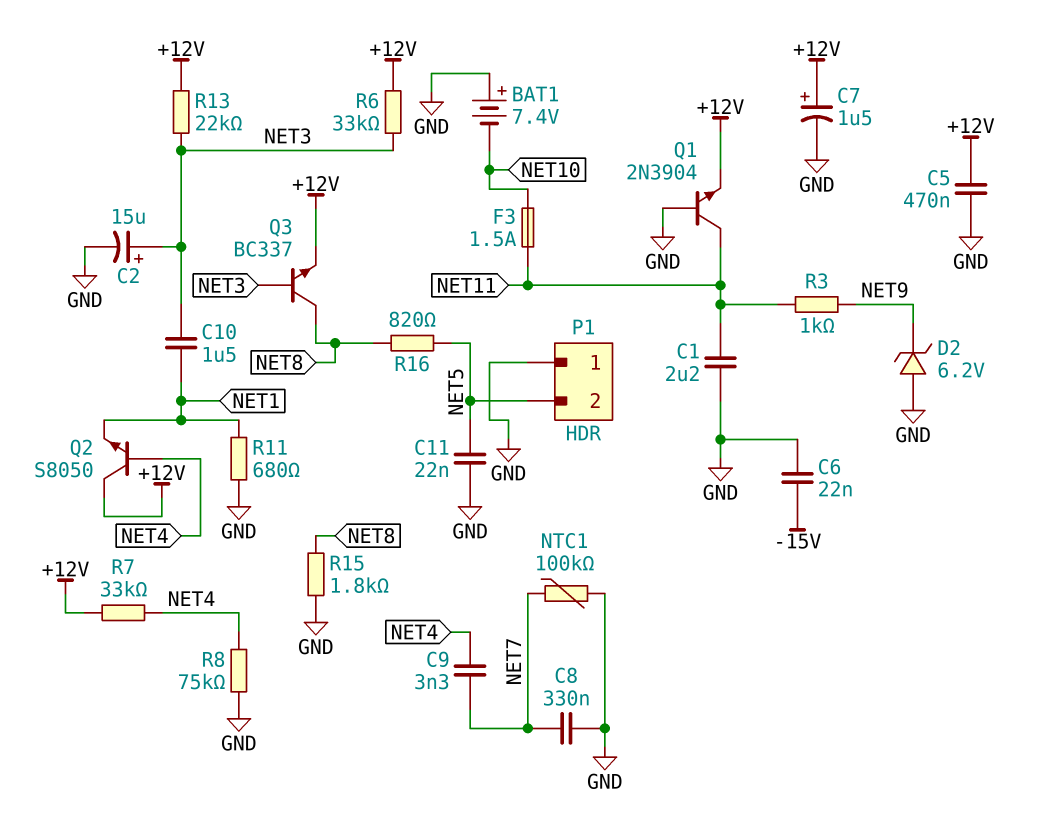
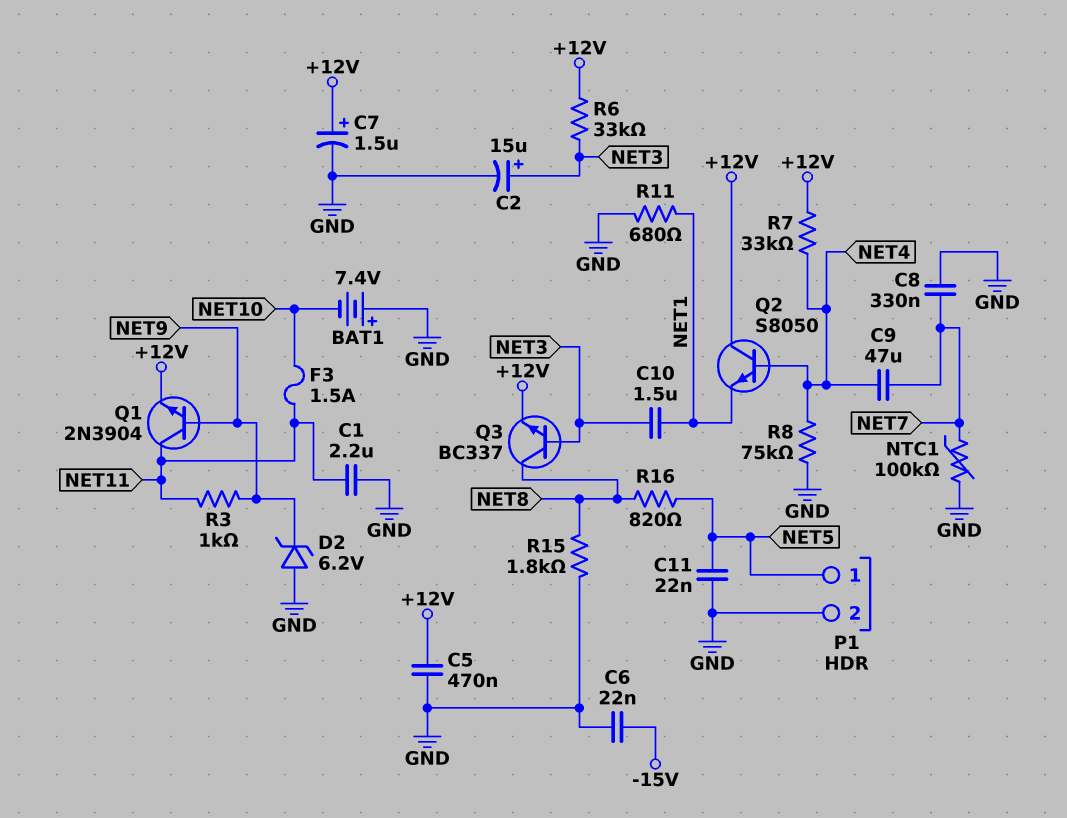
C9: 3.3nF (NET4, NET7) -> 47uF (NET4, NET7)
P1 pin 1: GND -> NET5
P1 pin 2: NET5 -> GND
Q1: NPN 2N3904 (B GND, C NET11, E +12V) -> NPN 2N3904 (B NET9, C NET11, E +12V)
R13: 22k (+12V, NET3) -> none

